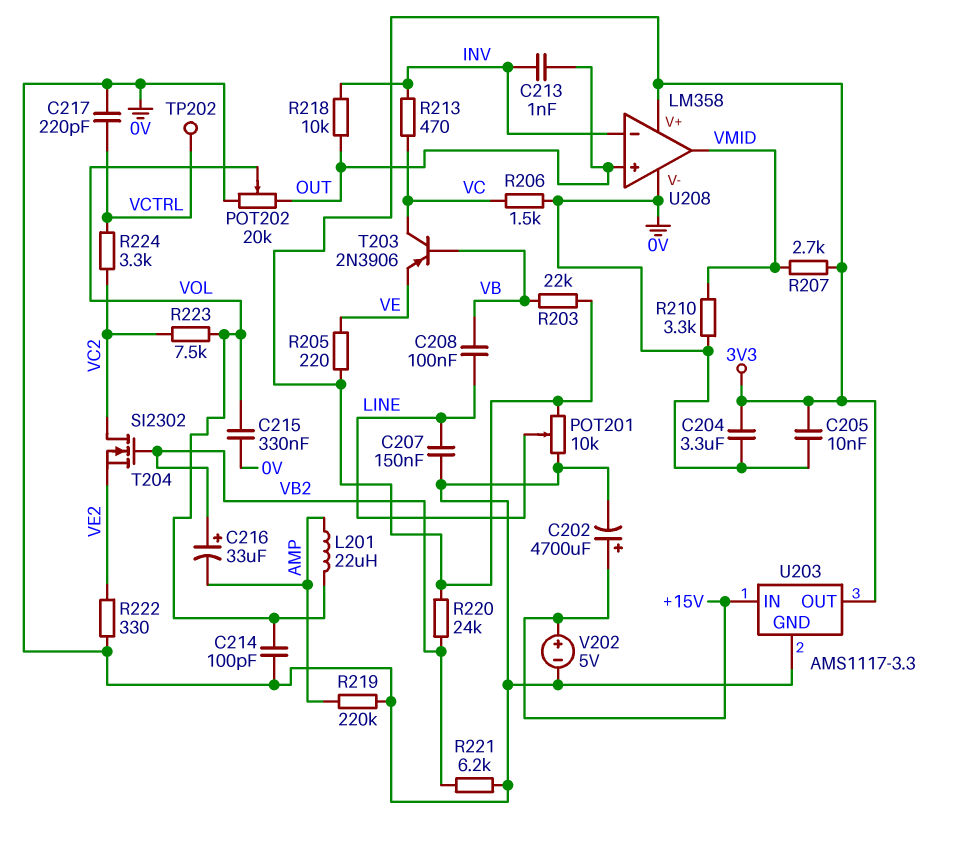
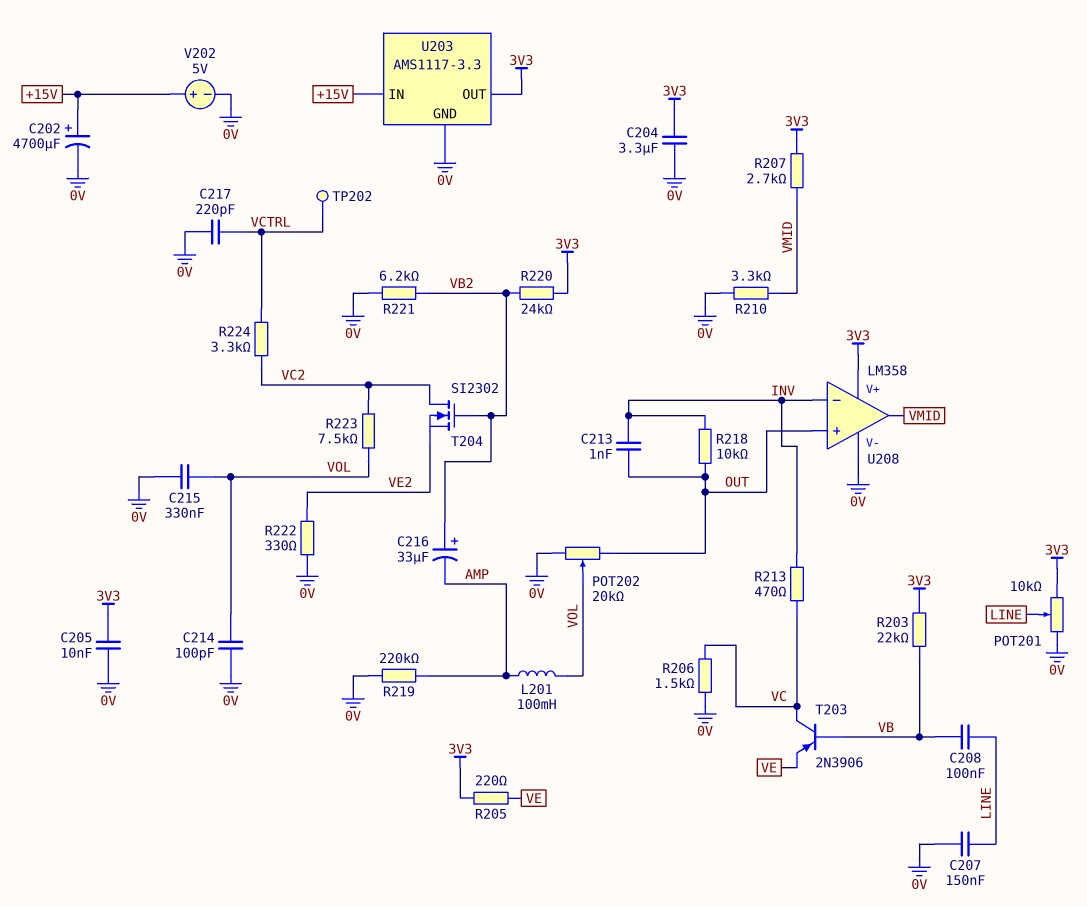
L201: 22uH (AMP, VOL) -> 100mH (AMP, VOL)

